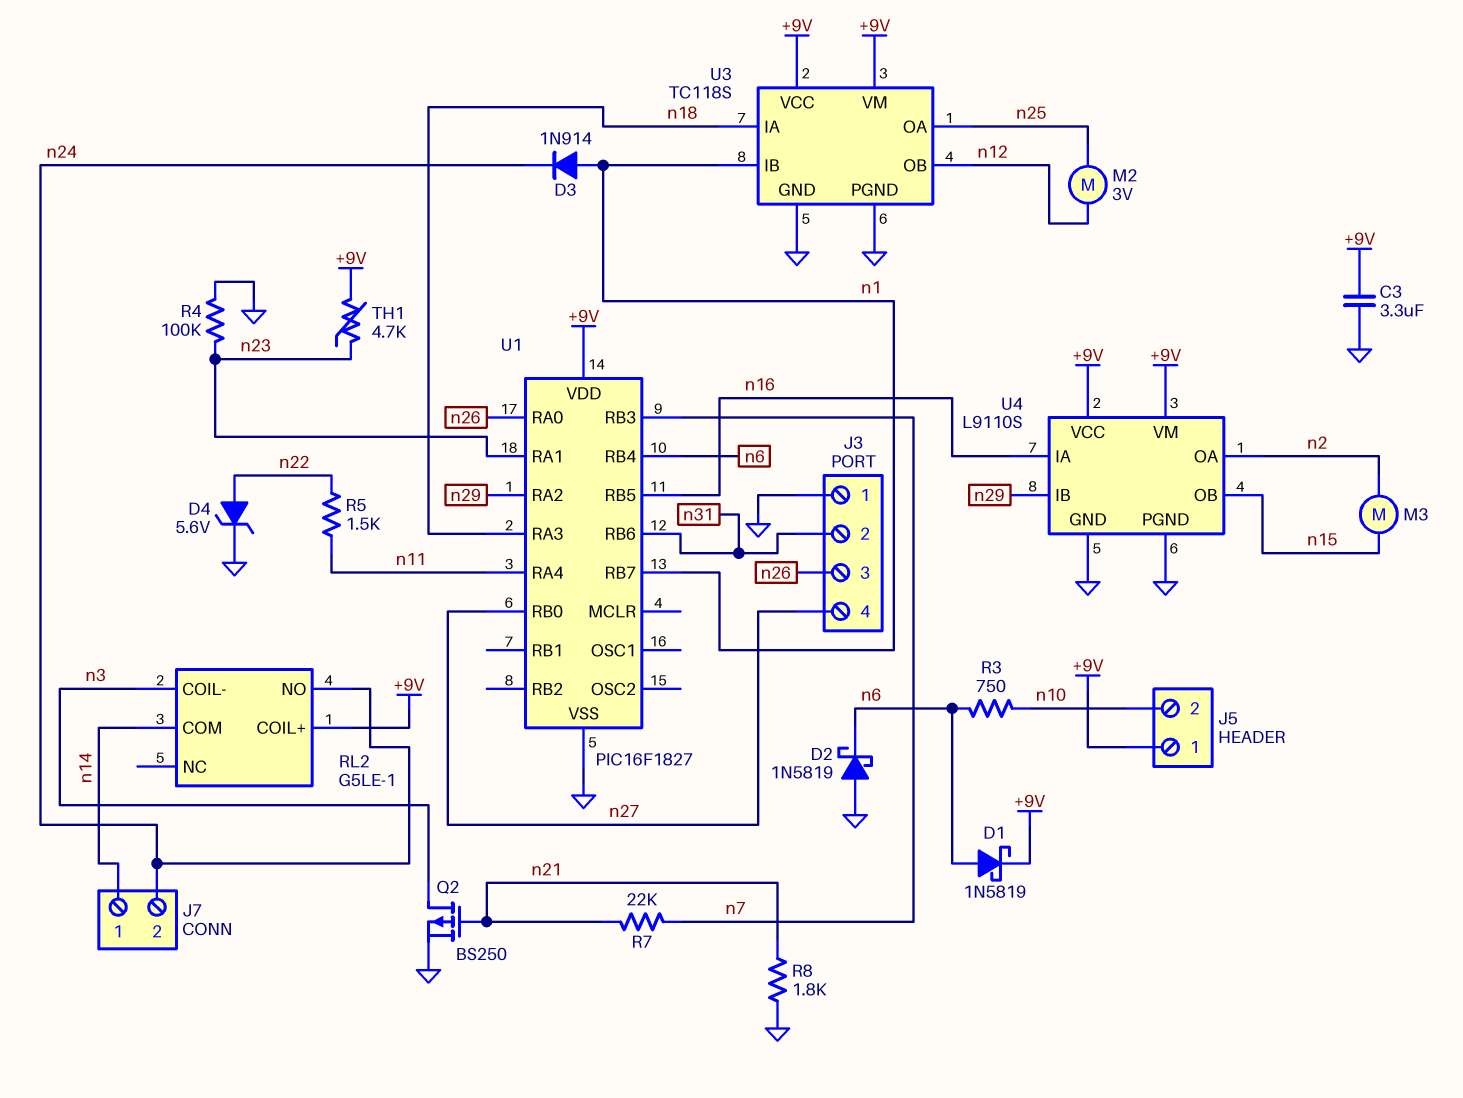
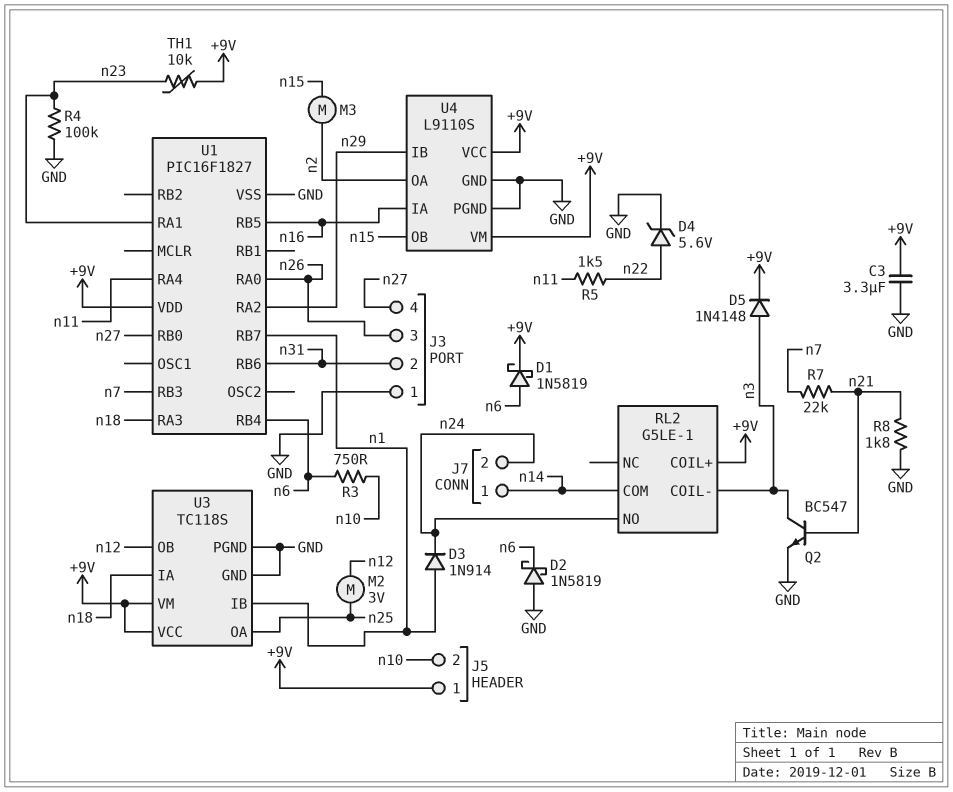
D5: none -> diode 1N4148 (A n3, K +9V)
Q2: PMOS BS250 (G n21, D n3, S GND) -> NPN BC547 (B n21, C n3, E GND)
TH1: 4.7k (+9V, n23) -> 10k (+9V, n23)

